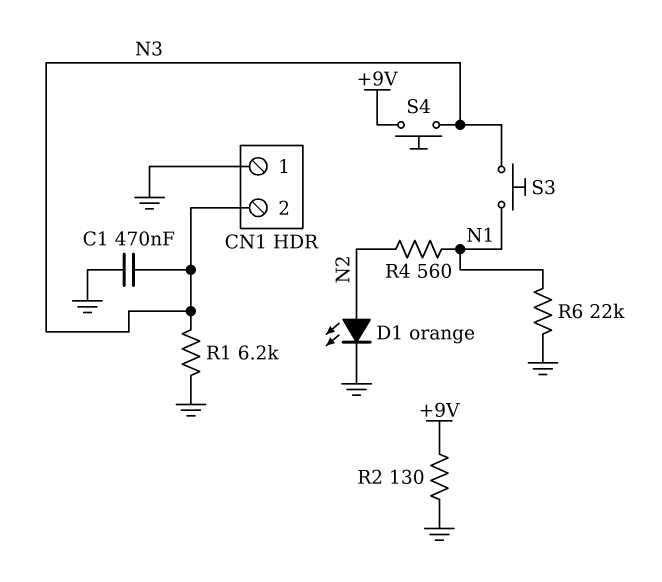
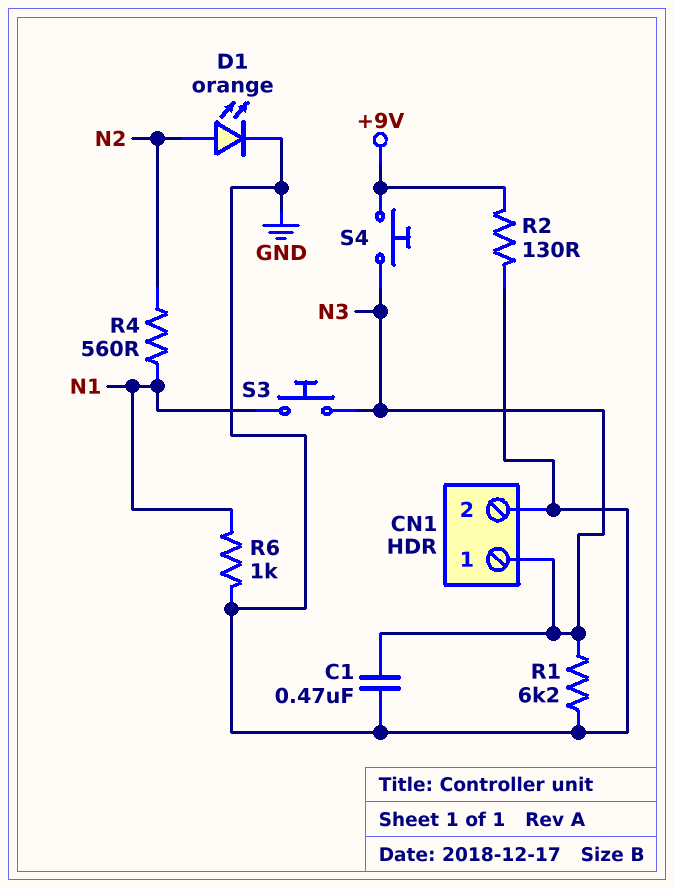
CN1 pin 1: GND -> N3
CN1 pin 2: N3 -> GND
R6: 22k (GND, N1) -> 1k (GND, N1)

